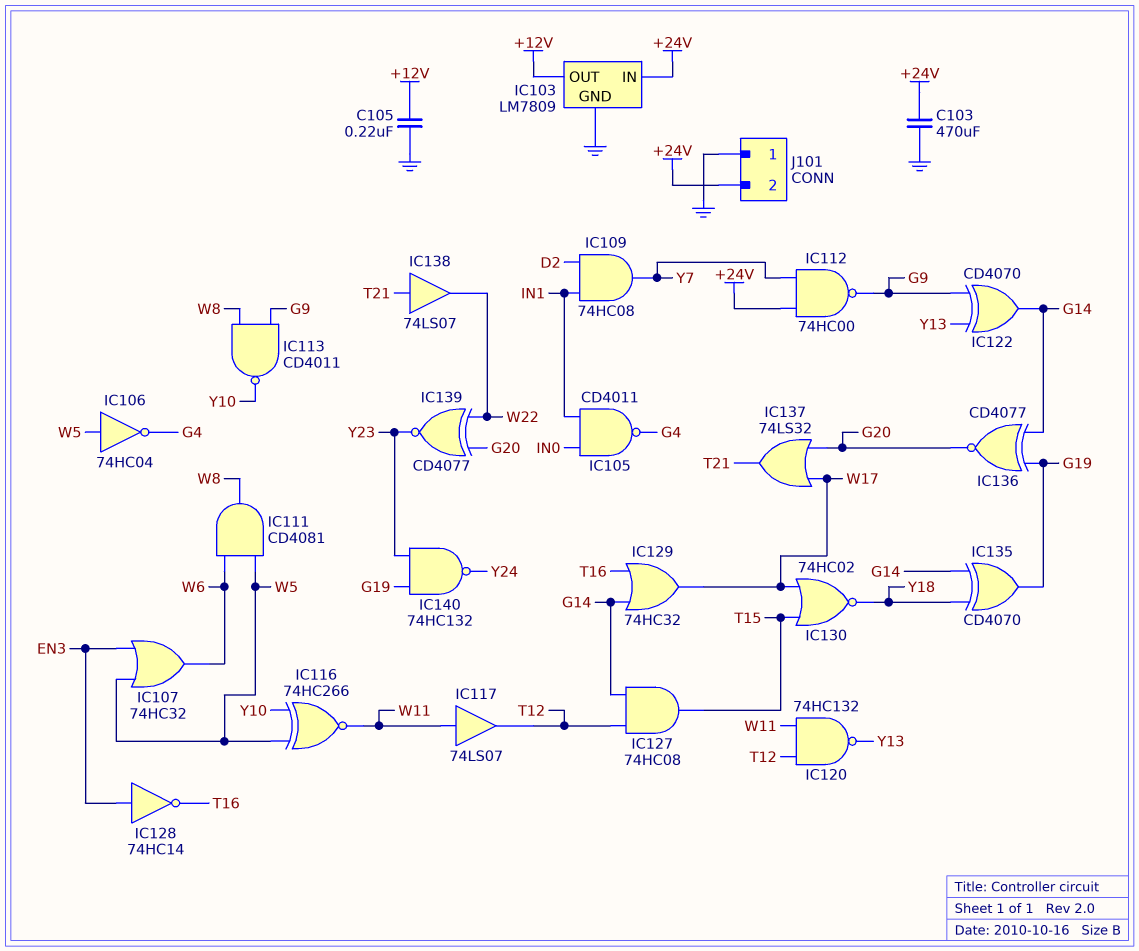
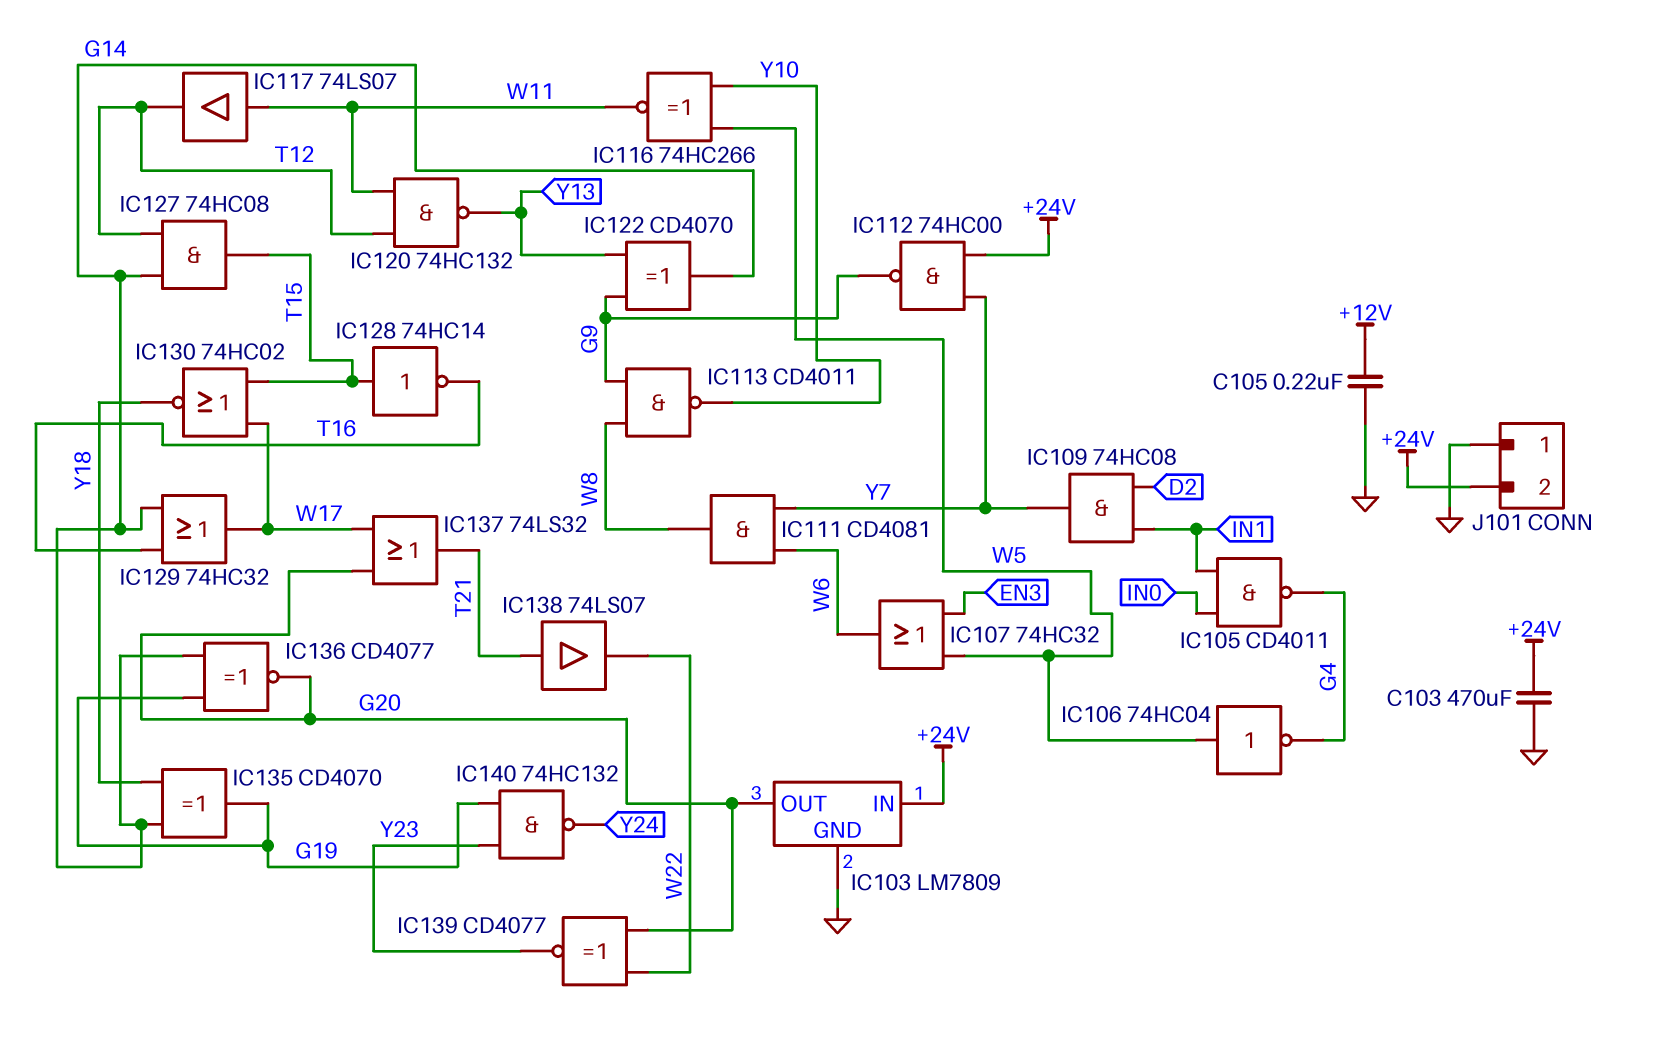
IC103 pin OUT: +12V -> G20
IC111: AND CD4081 (in W5, in W6, out W8) -> AND CD4081 (in W6, in Y7, out W8)
IC128: NOT 74HC14 (in EN3, out T16) -> NOT 74HC14 (in T15, out T16)

